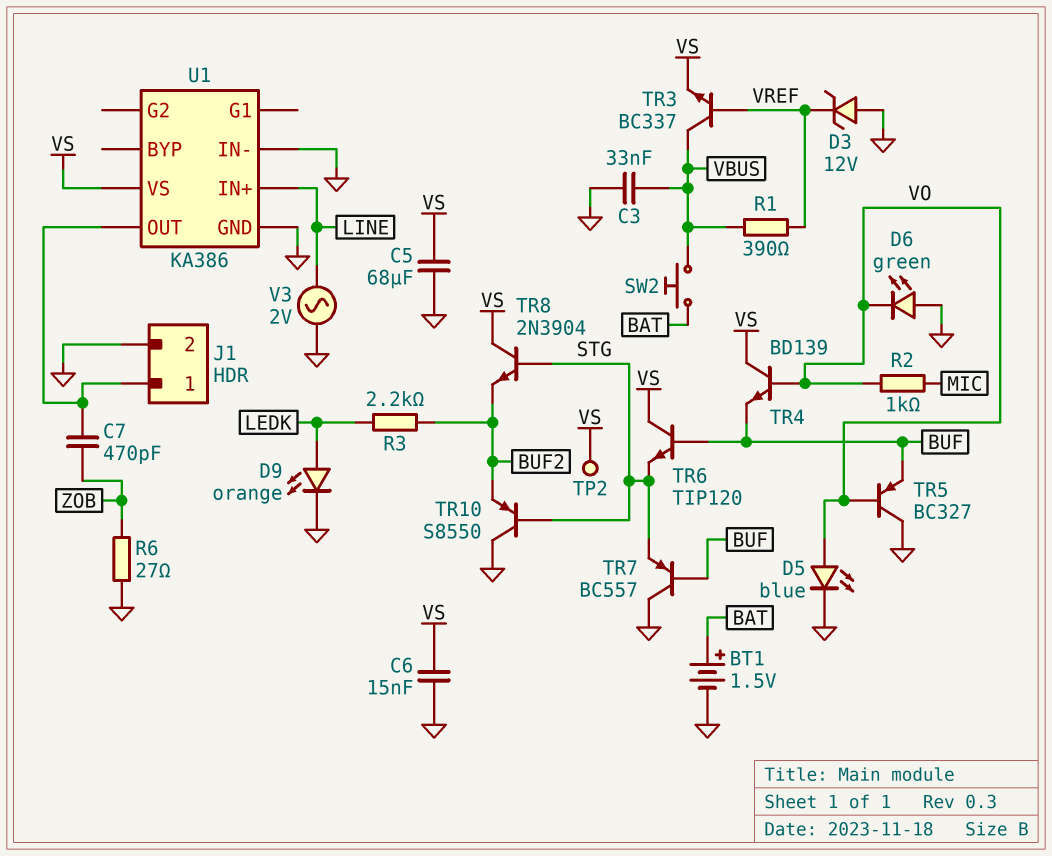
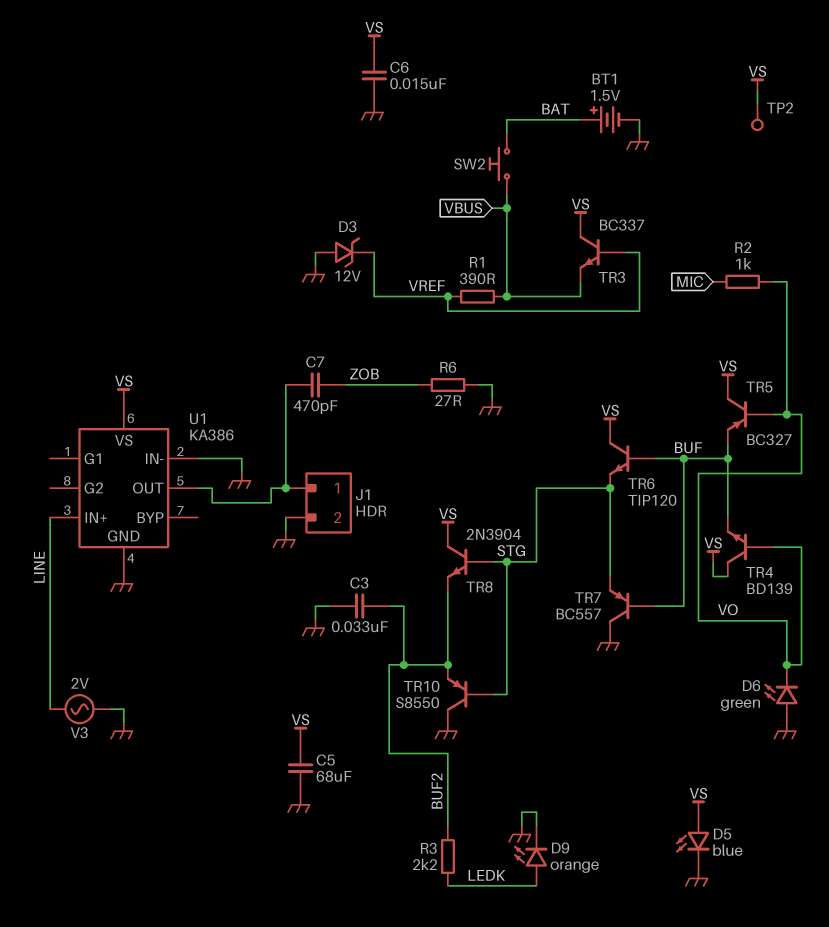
C3: 33nF (GND, VBUS) -> 33nF (BUF2, GND)
D5: LED blue (A VO, K GND) -> LED blue (A VS, K GND)
TR3: NPN BC337 (B VREF, C VBUS, E VS) -> NPN BC337 (B VREF, C VS, E VBUS)
TR5: PNP BC327 (B VO, C GND, E BUF) -> PNP BC327 (B VO, C VS, E BUF)

